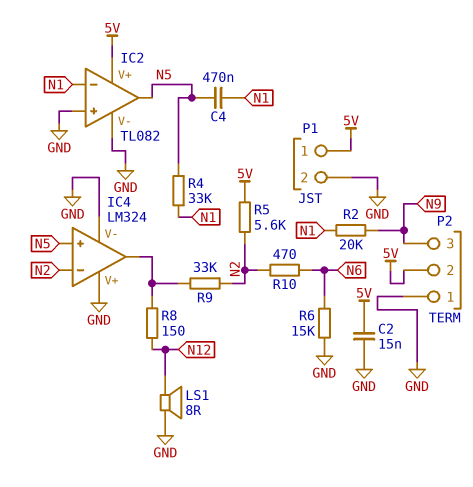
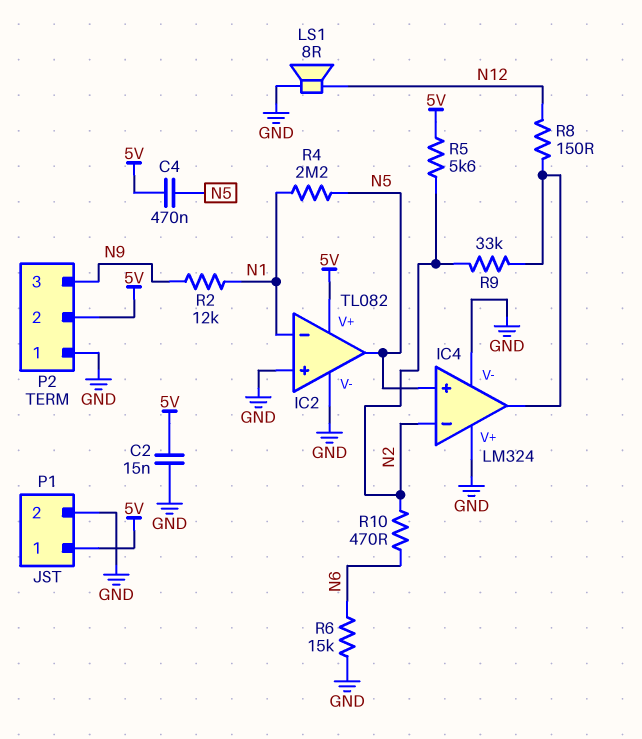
C4: 470nF (N1, N5) -> 470nF (5V, N5)
R2: 20k (N1, N9) -> 12k (N1, N9)
R4: 33k (N1, N5) -> 2.2M (N1, N5)

